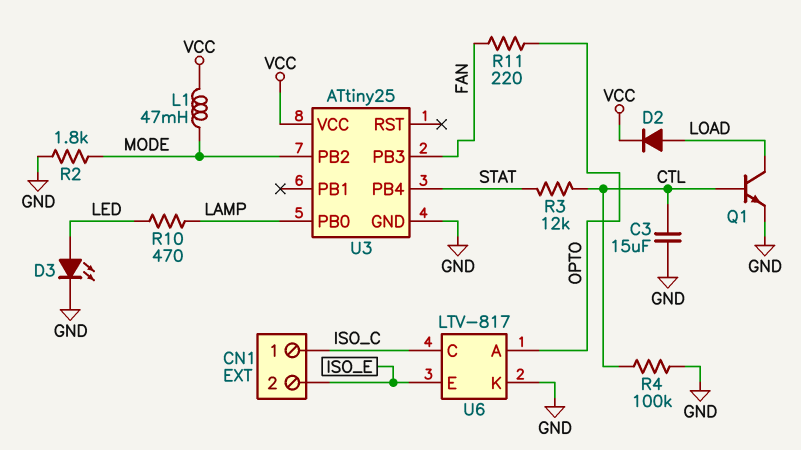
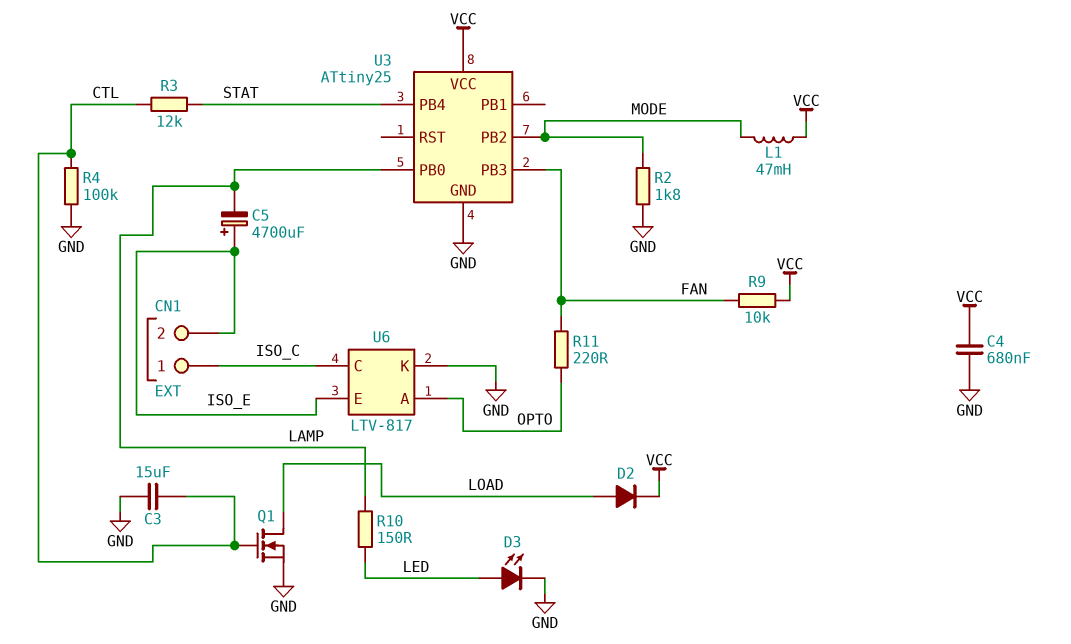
C4: none -> 680nF (GND, VCC)
C5: none -> 4700uF (plus ISO_E, minus LAMP)
Q1: NPN (B CTL, C LOAD, E GND) -> NMOS (G CTL, D LOAD, S GND)
R9: none -> 10k (FAN, VCC)
R10: 470 (LAMP, LED) -> 150 (LAMP, LED)

